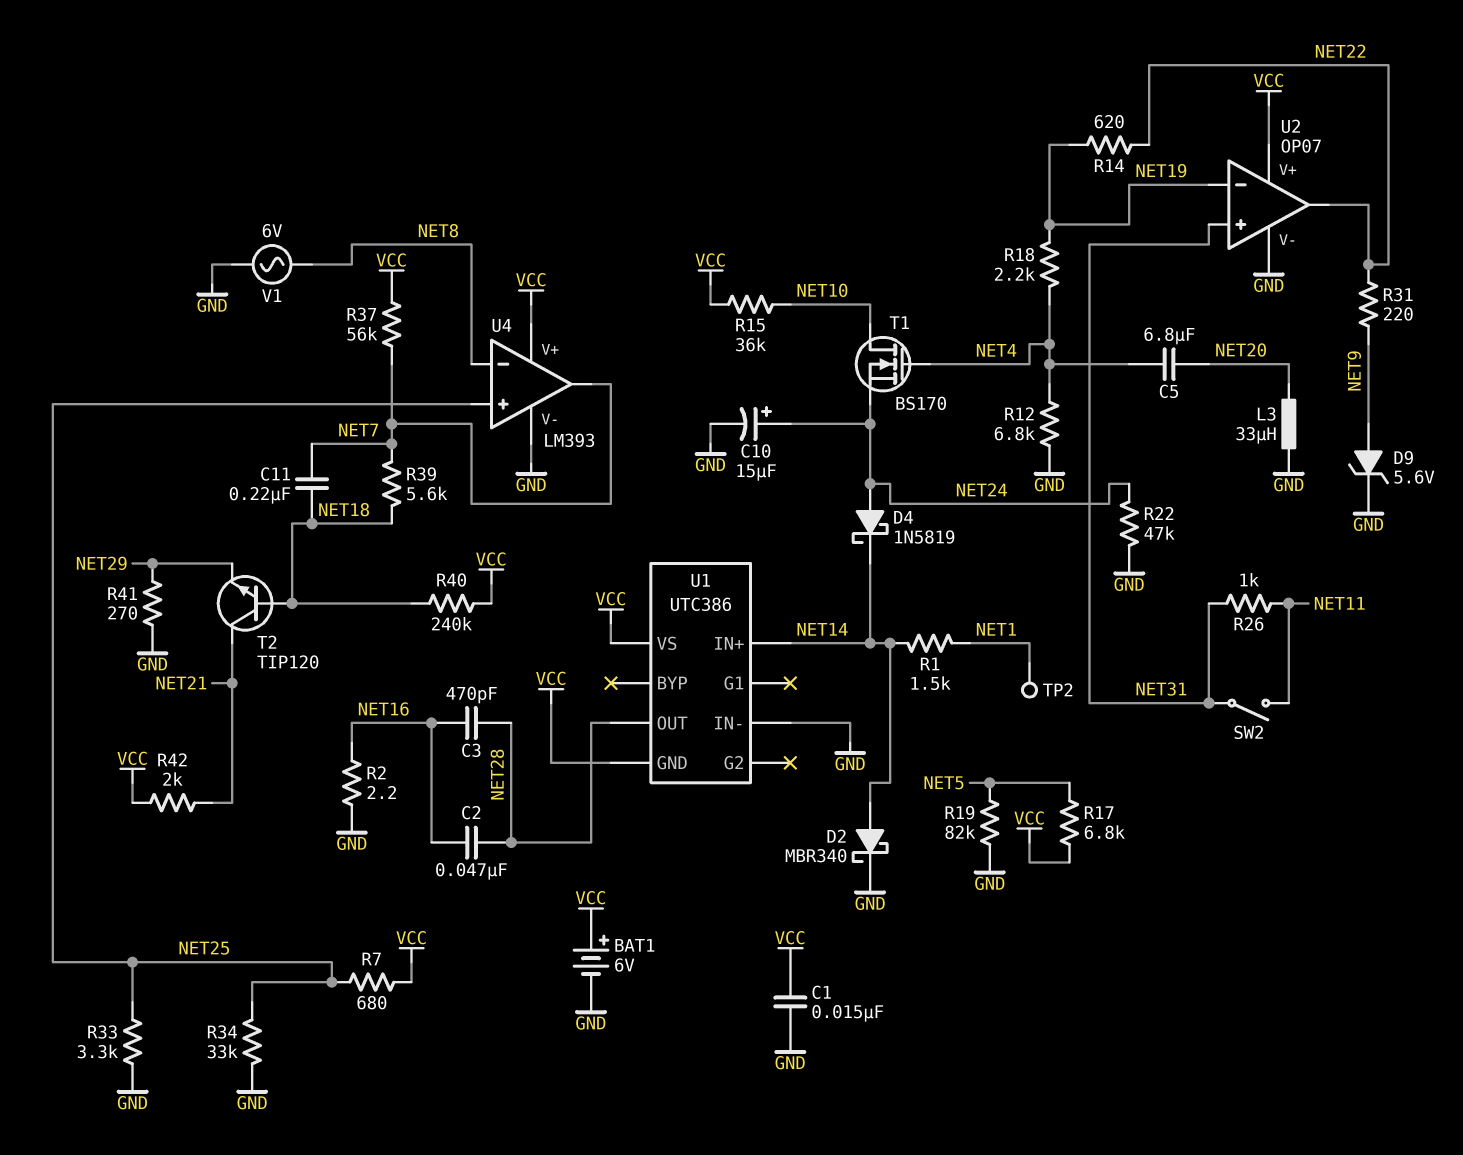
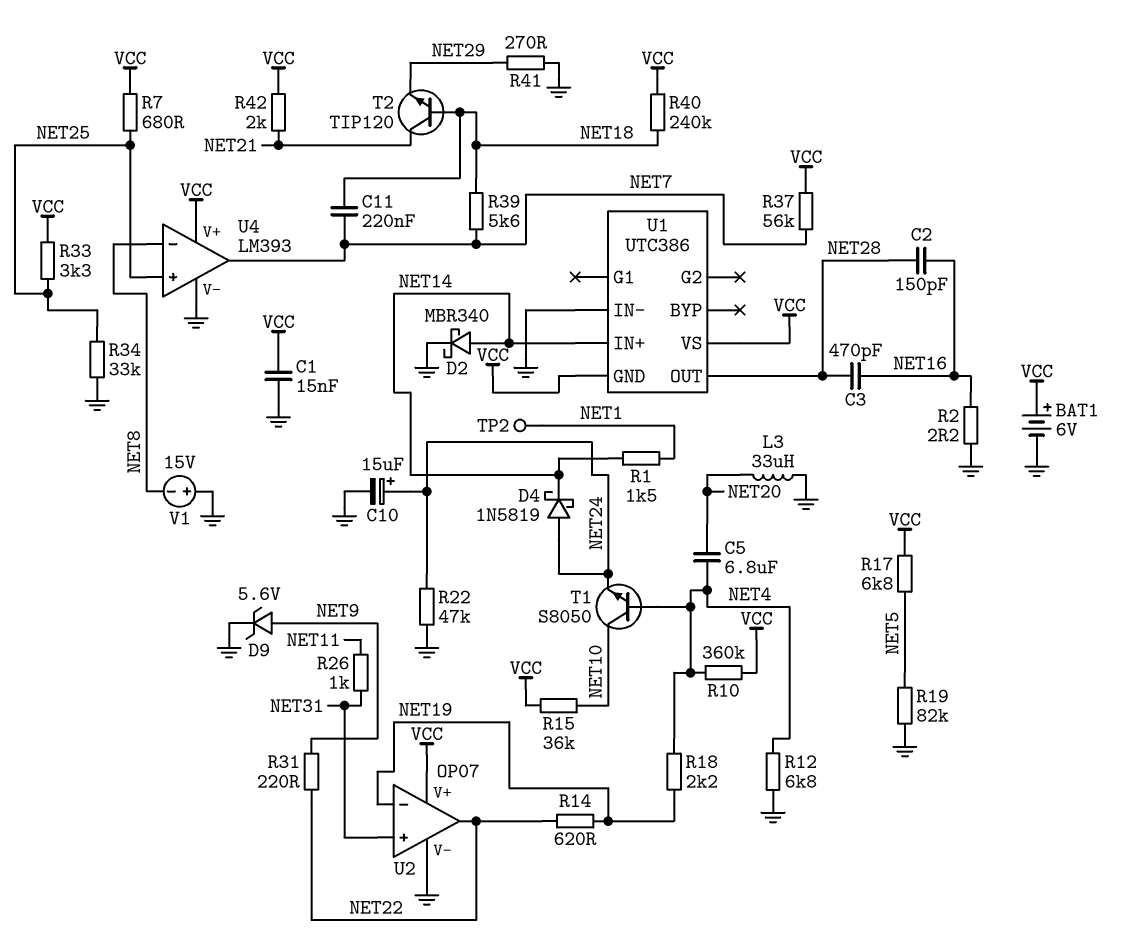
C2: 47nF (NET16, NET28) -> 150pF (NET16, NET28)
R10: none -> 360k (NET4, VCC)
R33: 3.3k (GND, NET25) -> 3.3k (NET25, VCC)
SW2: switch (NET11, NET31) -> none
T1: NMOS BS170 (G NET4, D NET10, S NET24) -> NPN S8050 (B NET4, C NET10, E NET24)
V1: AC 6V (GND, NET8) -> 15V (plus GND, minus NET8)

